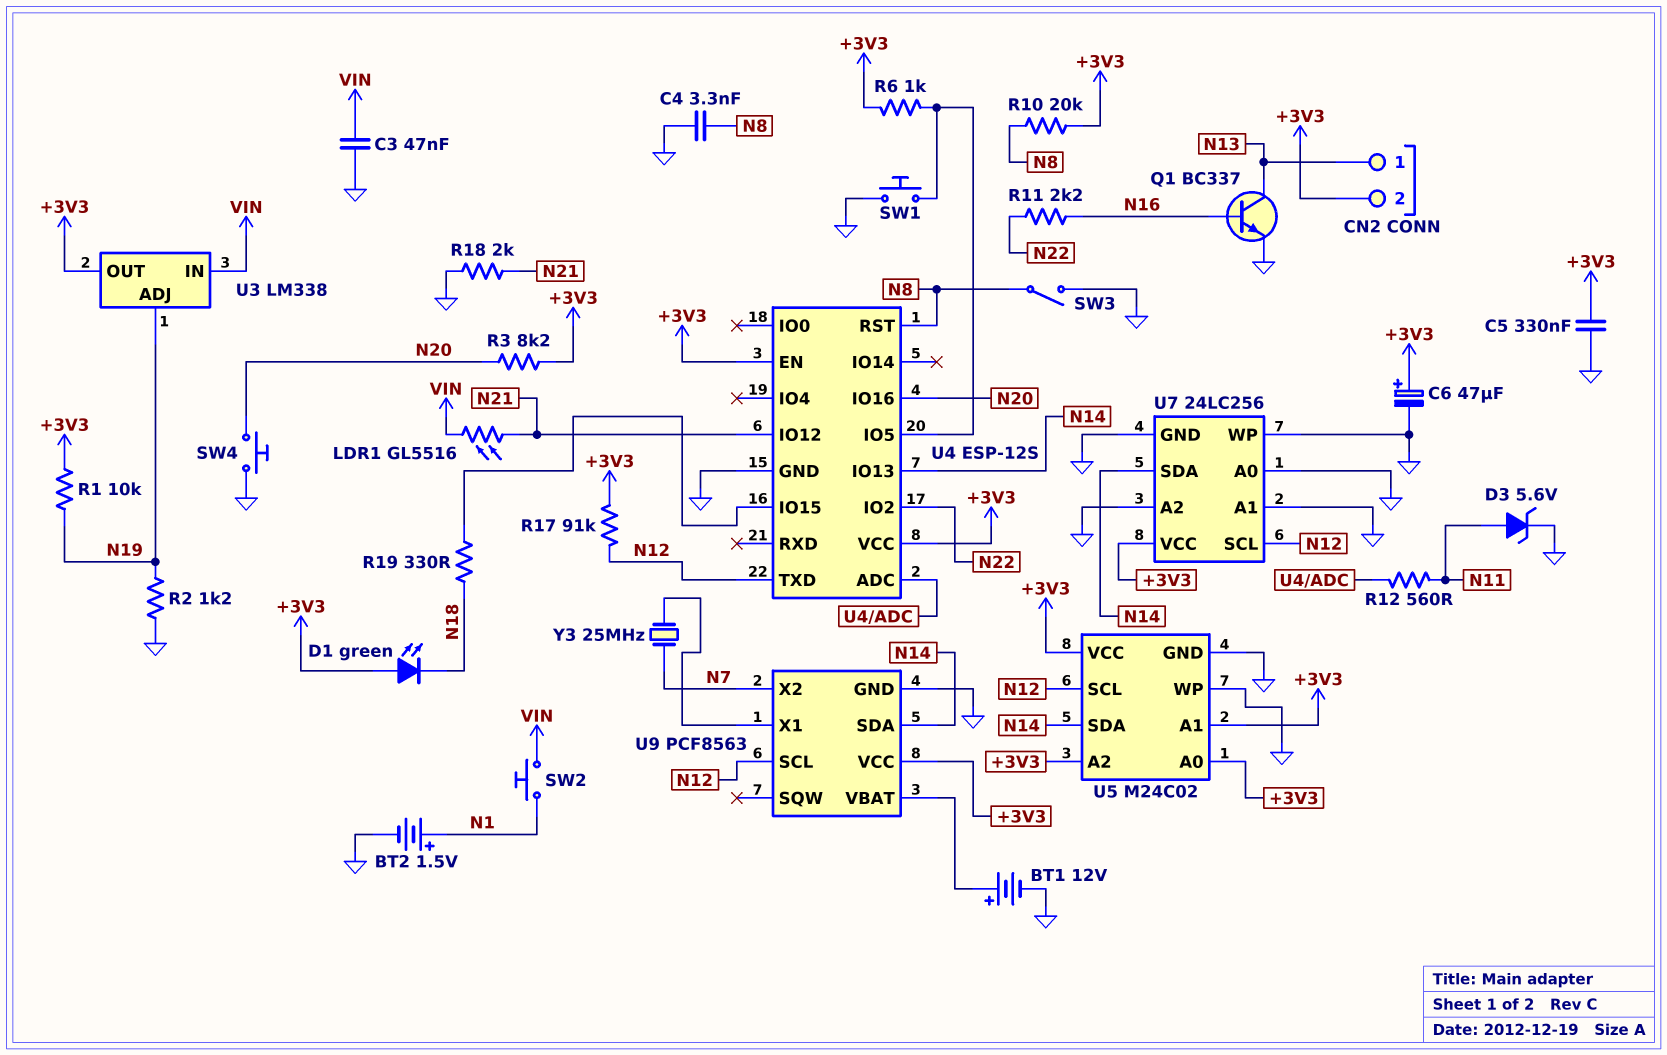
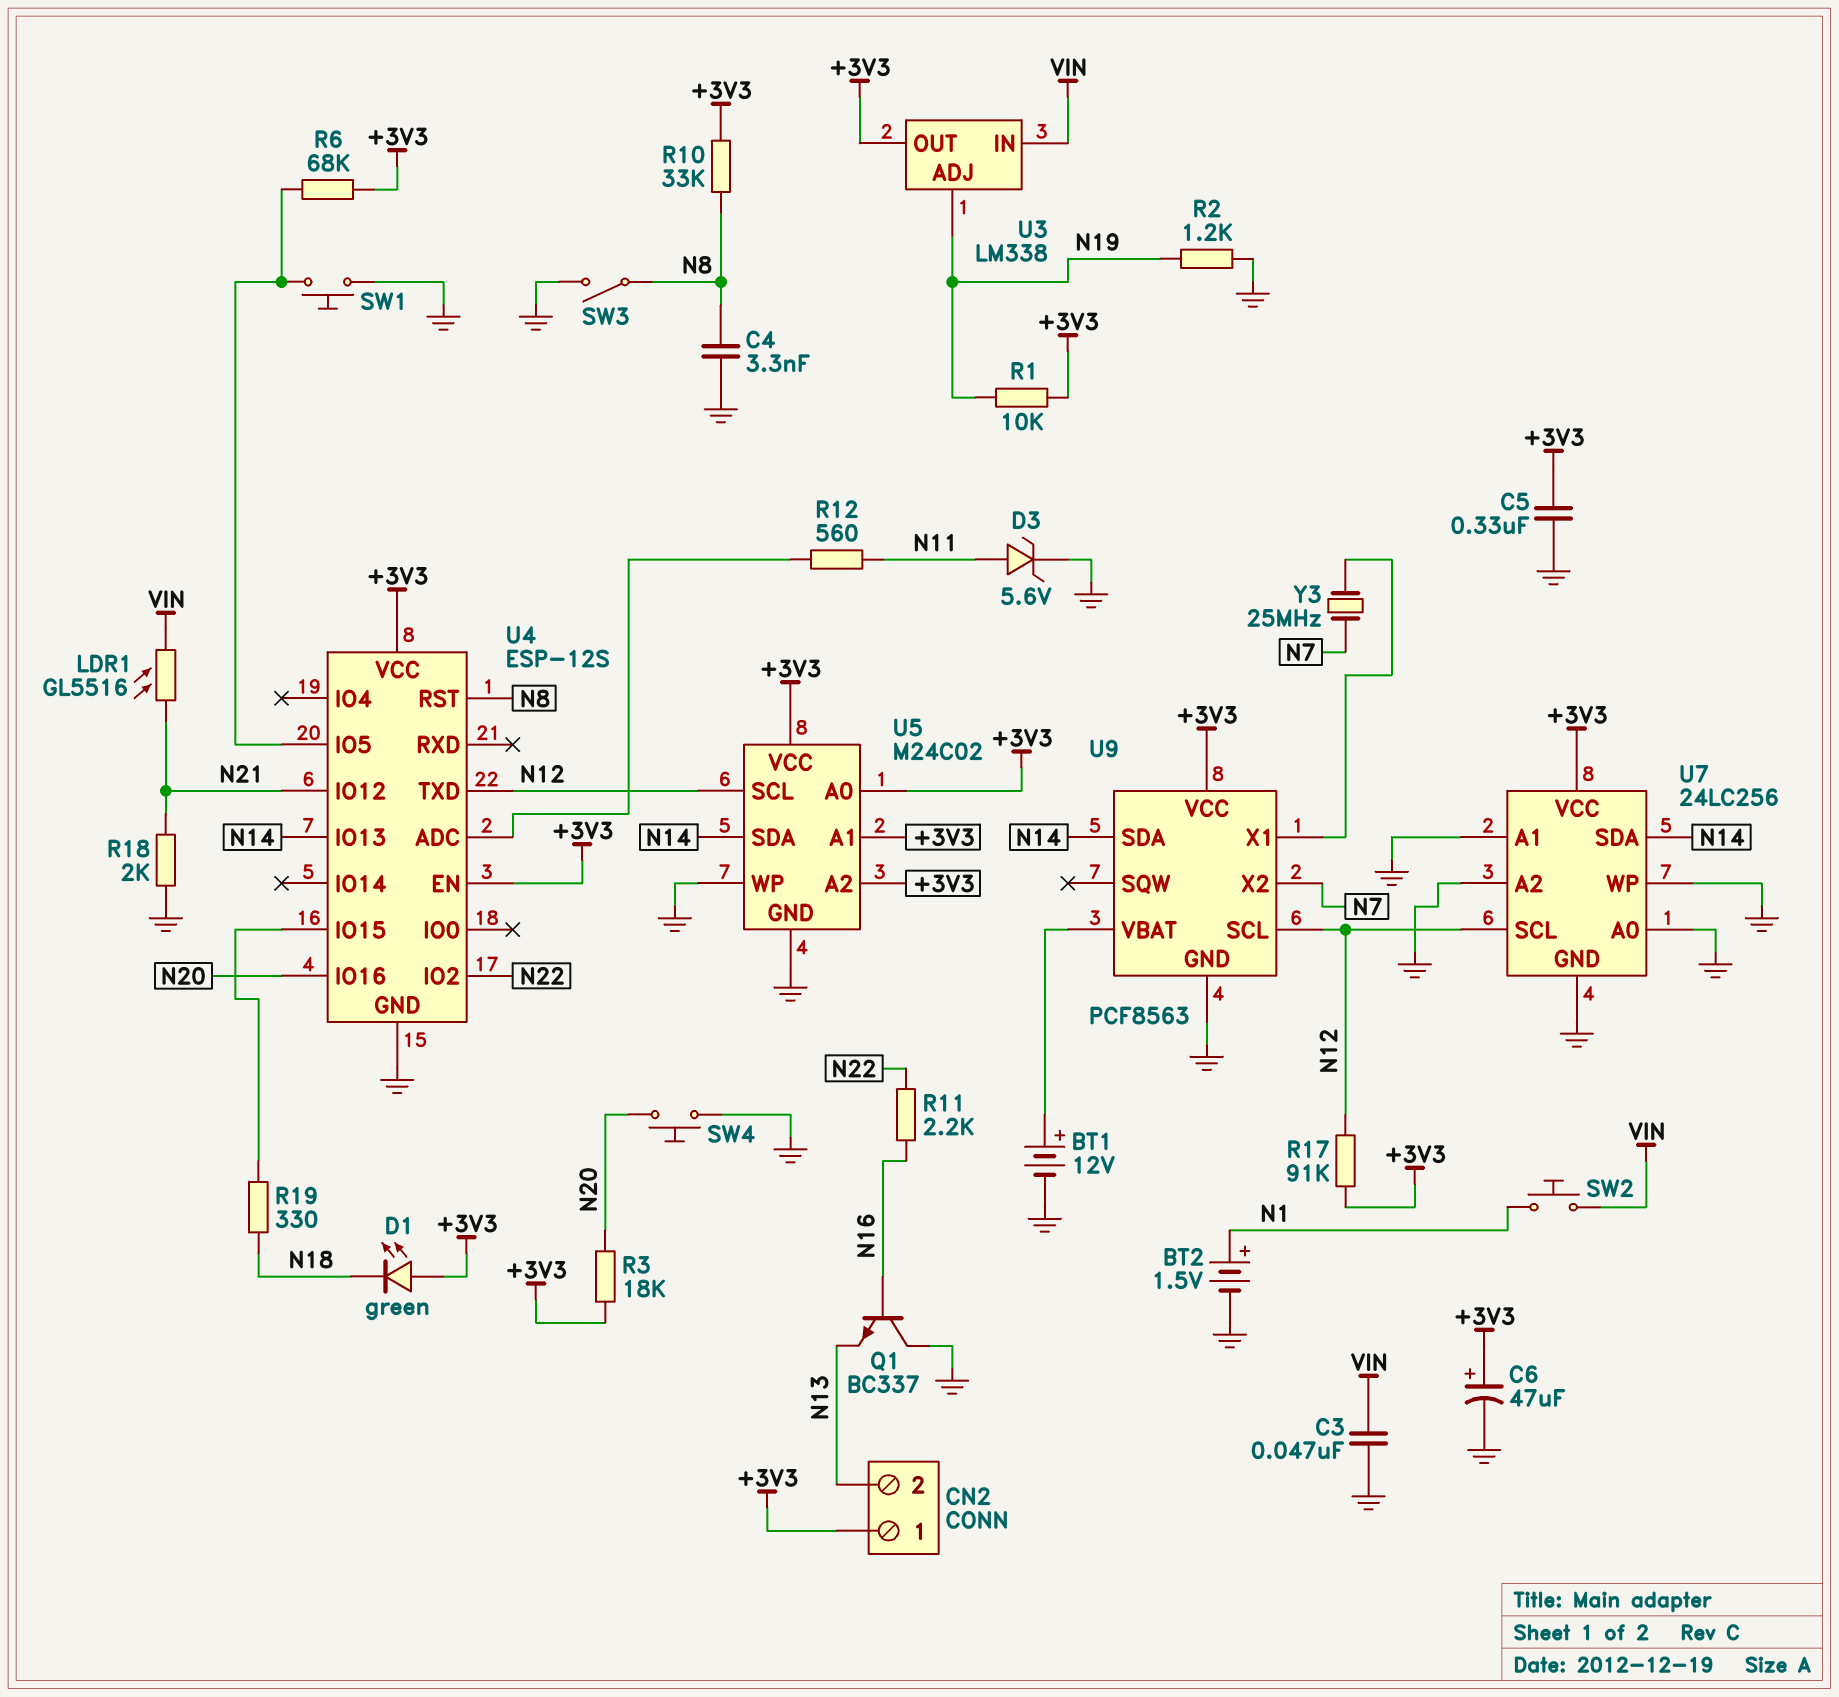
CN2 pin 1: N13 -> +3V3
CN2 pin 2: +3V3 -> N13
Q1: NPN BC337 (B N16, C N13, E GND) -> NPN BC337 (B N16, C GND, E N13)
R3: 8.2k (+3V3, N20) -> 18k (+3V3, N20)
R6: 1k (+3V3, U4/IO5) -> 68k (+3V3, U4/IO5)
R10: 20k (+3V3, N8) -> 33k (+3V3, N8)

